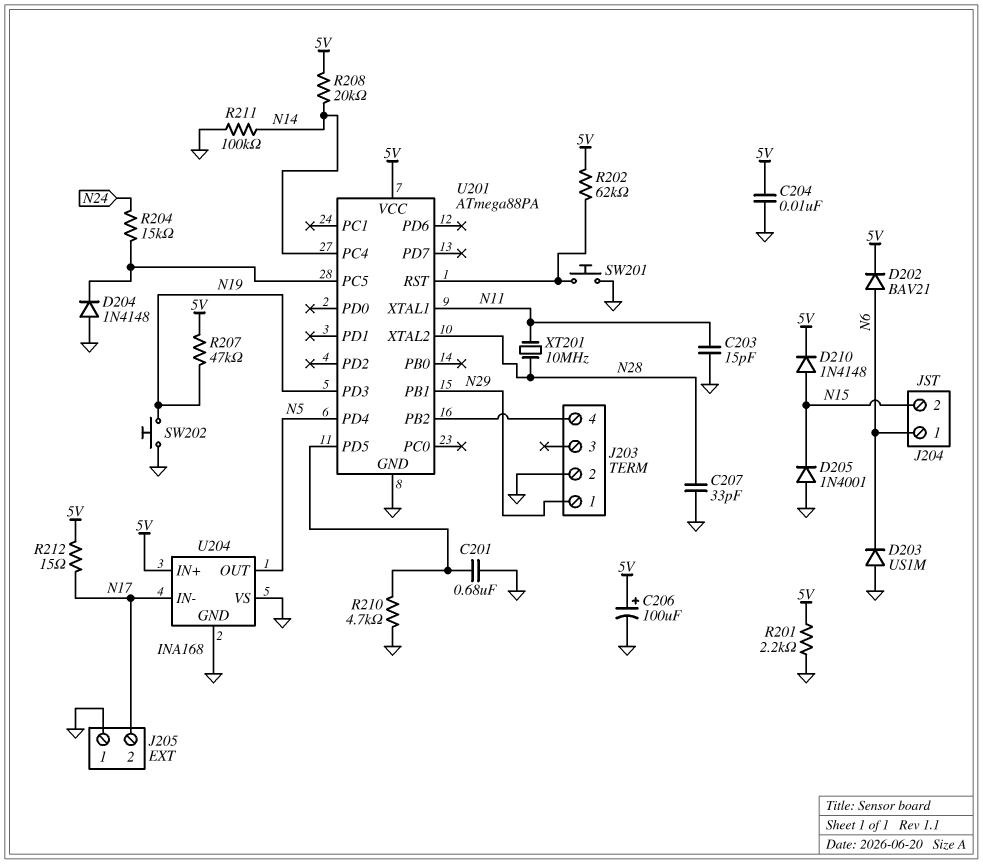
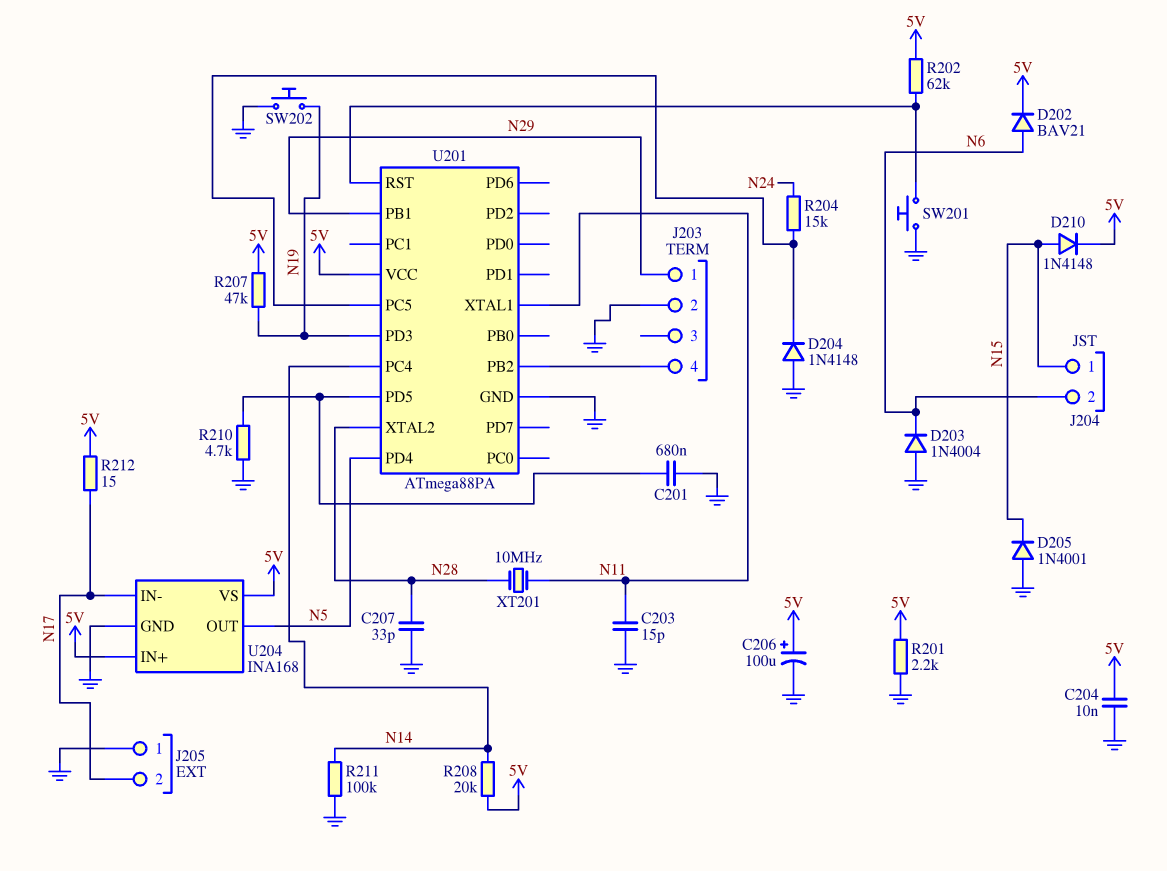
D203: diode US1M (A GND, K N6) -> diode 1N4004 (A GND, K N6)
J204 pin 1: N6 -> N15
J204 pin 2: N15 -> N6
U204 pin VS: GND -> 5V

